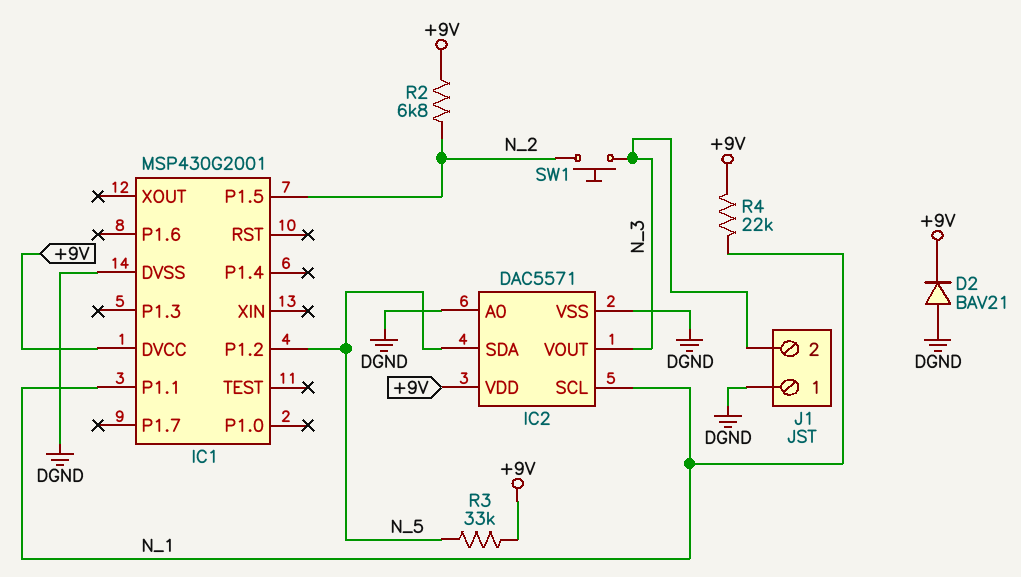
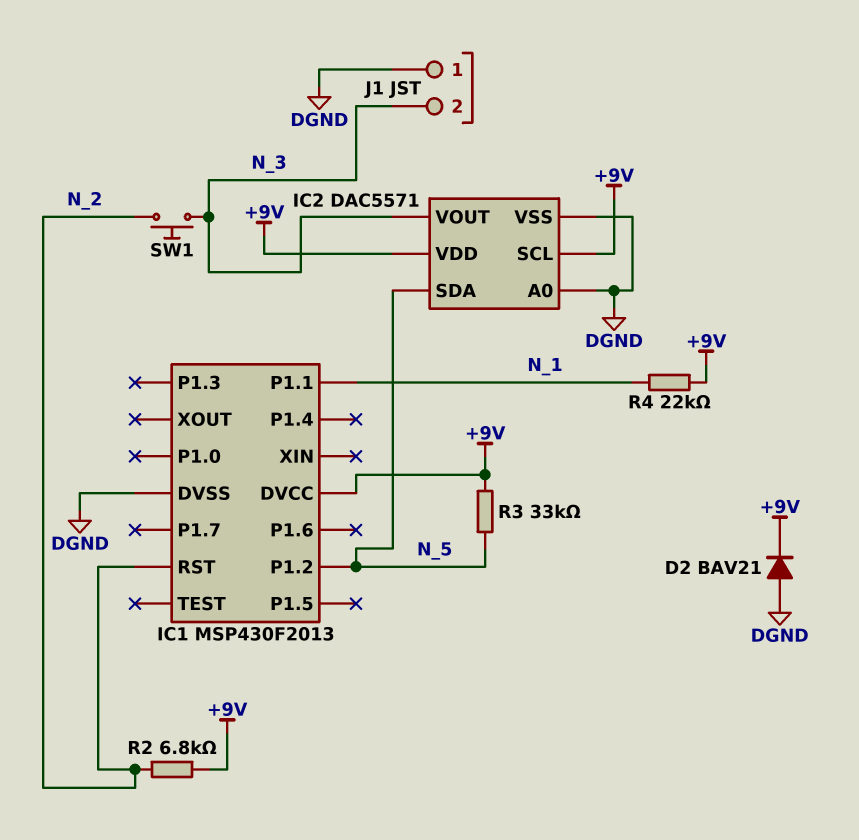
IC1: MSP430G2001 -> MSP430F2013
IC1 pin P1.5: N_2 -> none
IC1 pin RST: none -> N_2
IC2 pin SCL: N_1 -> +9V

